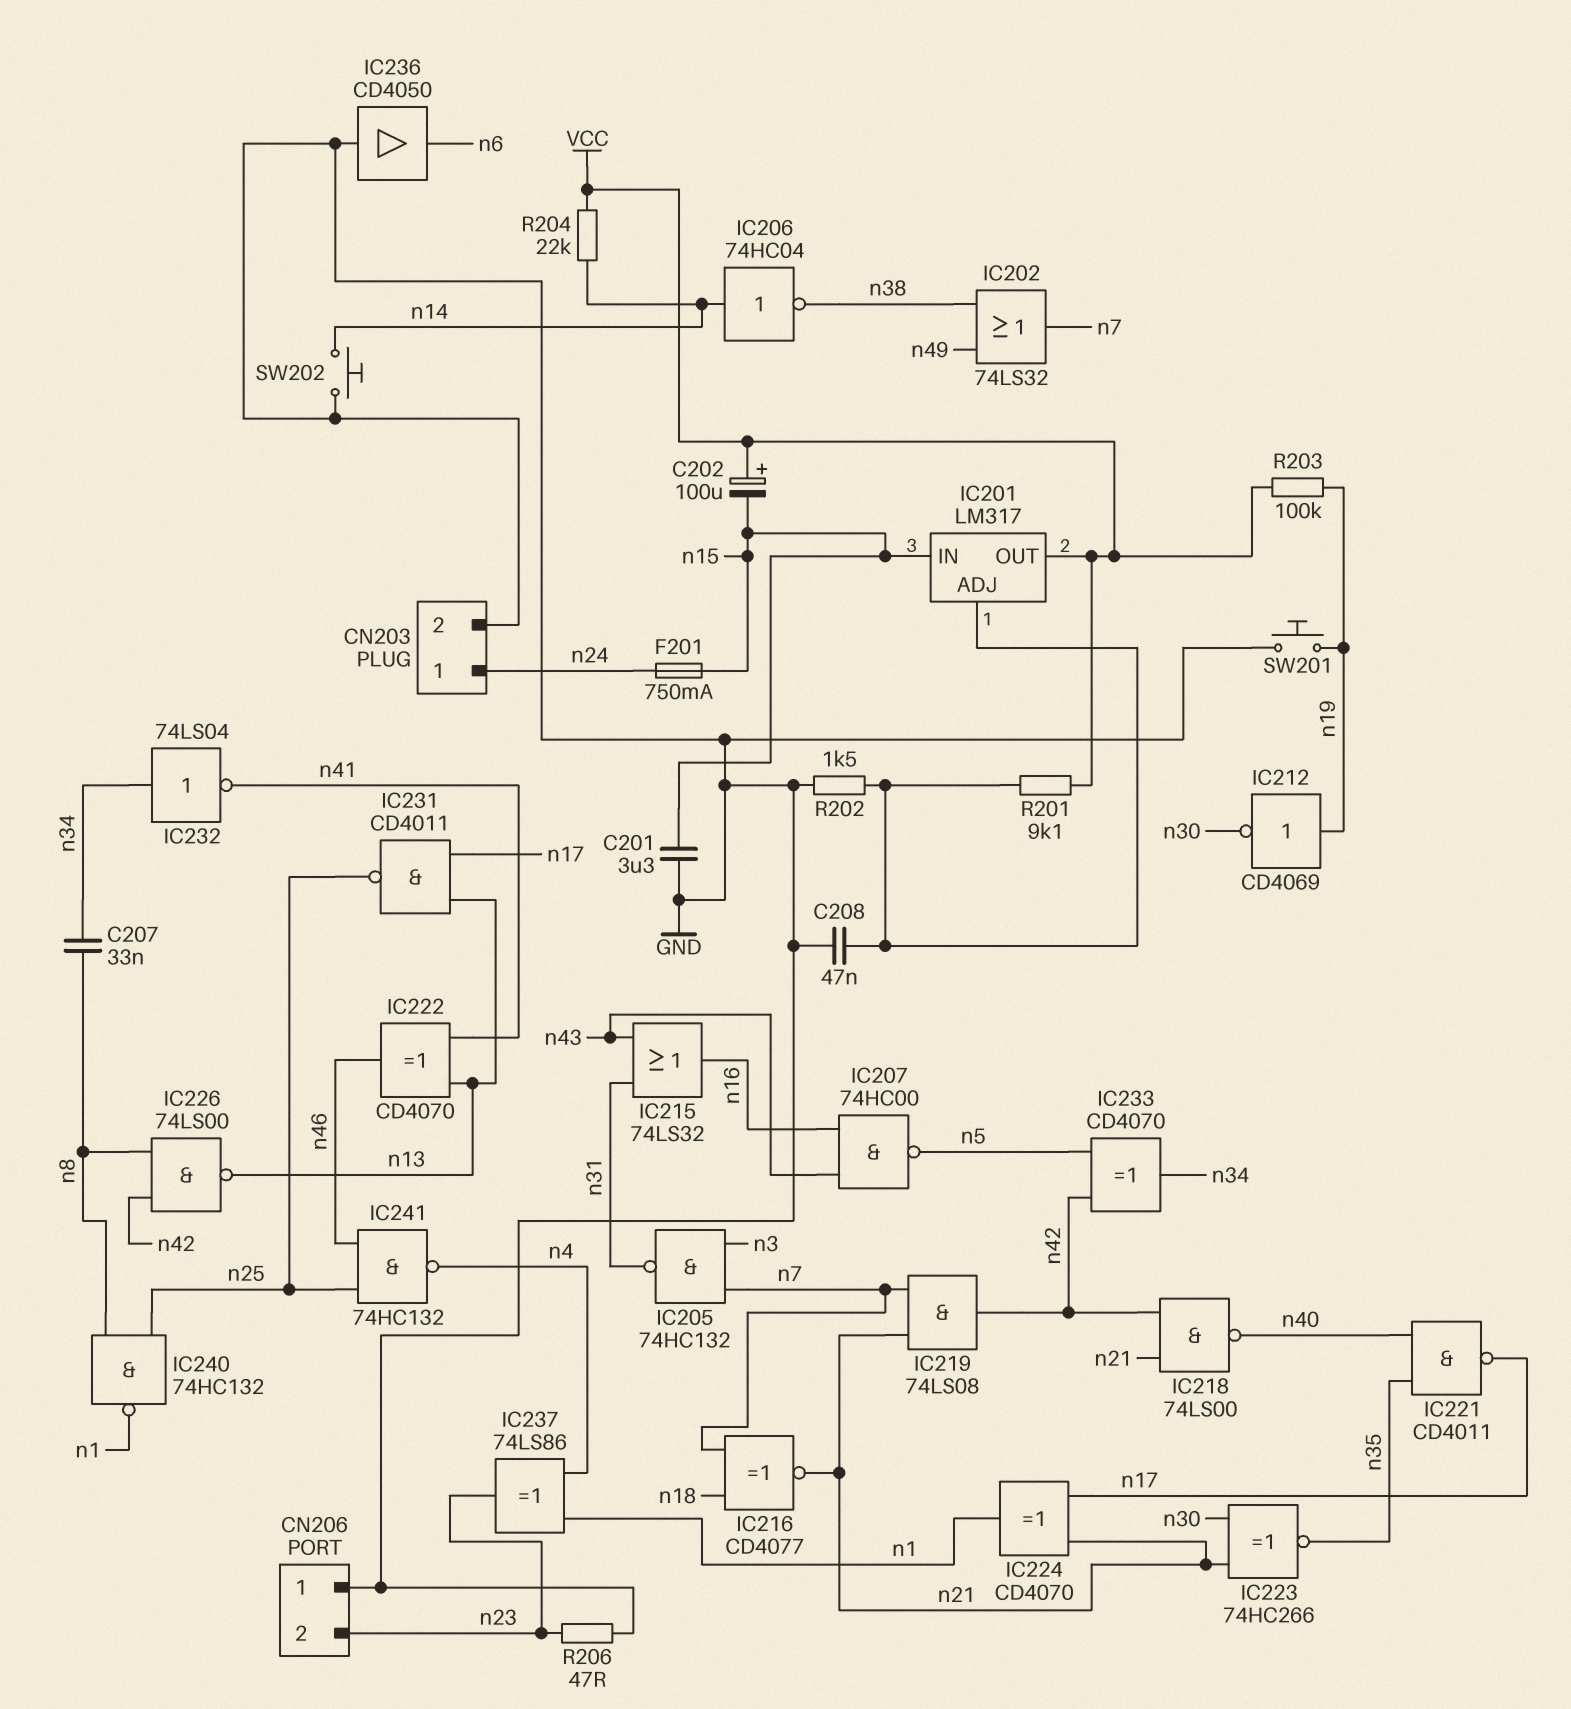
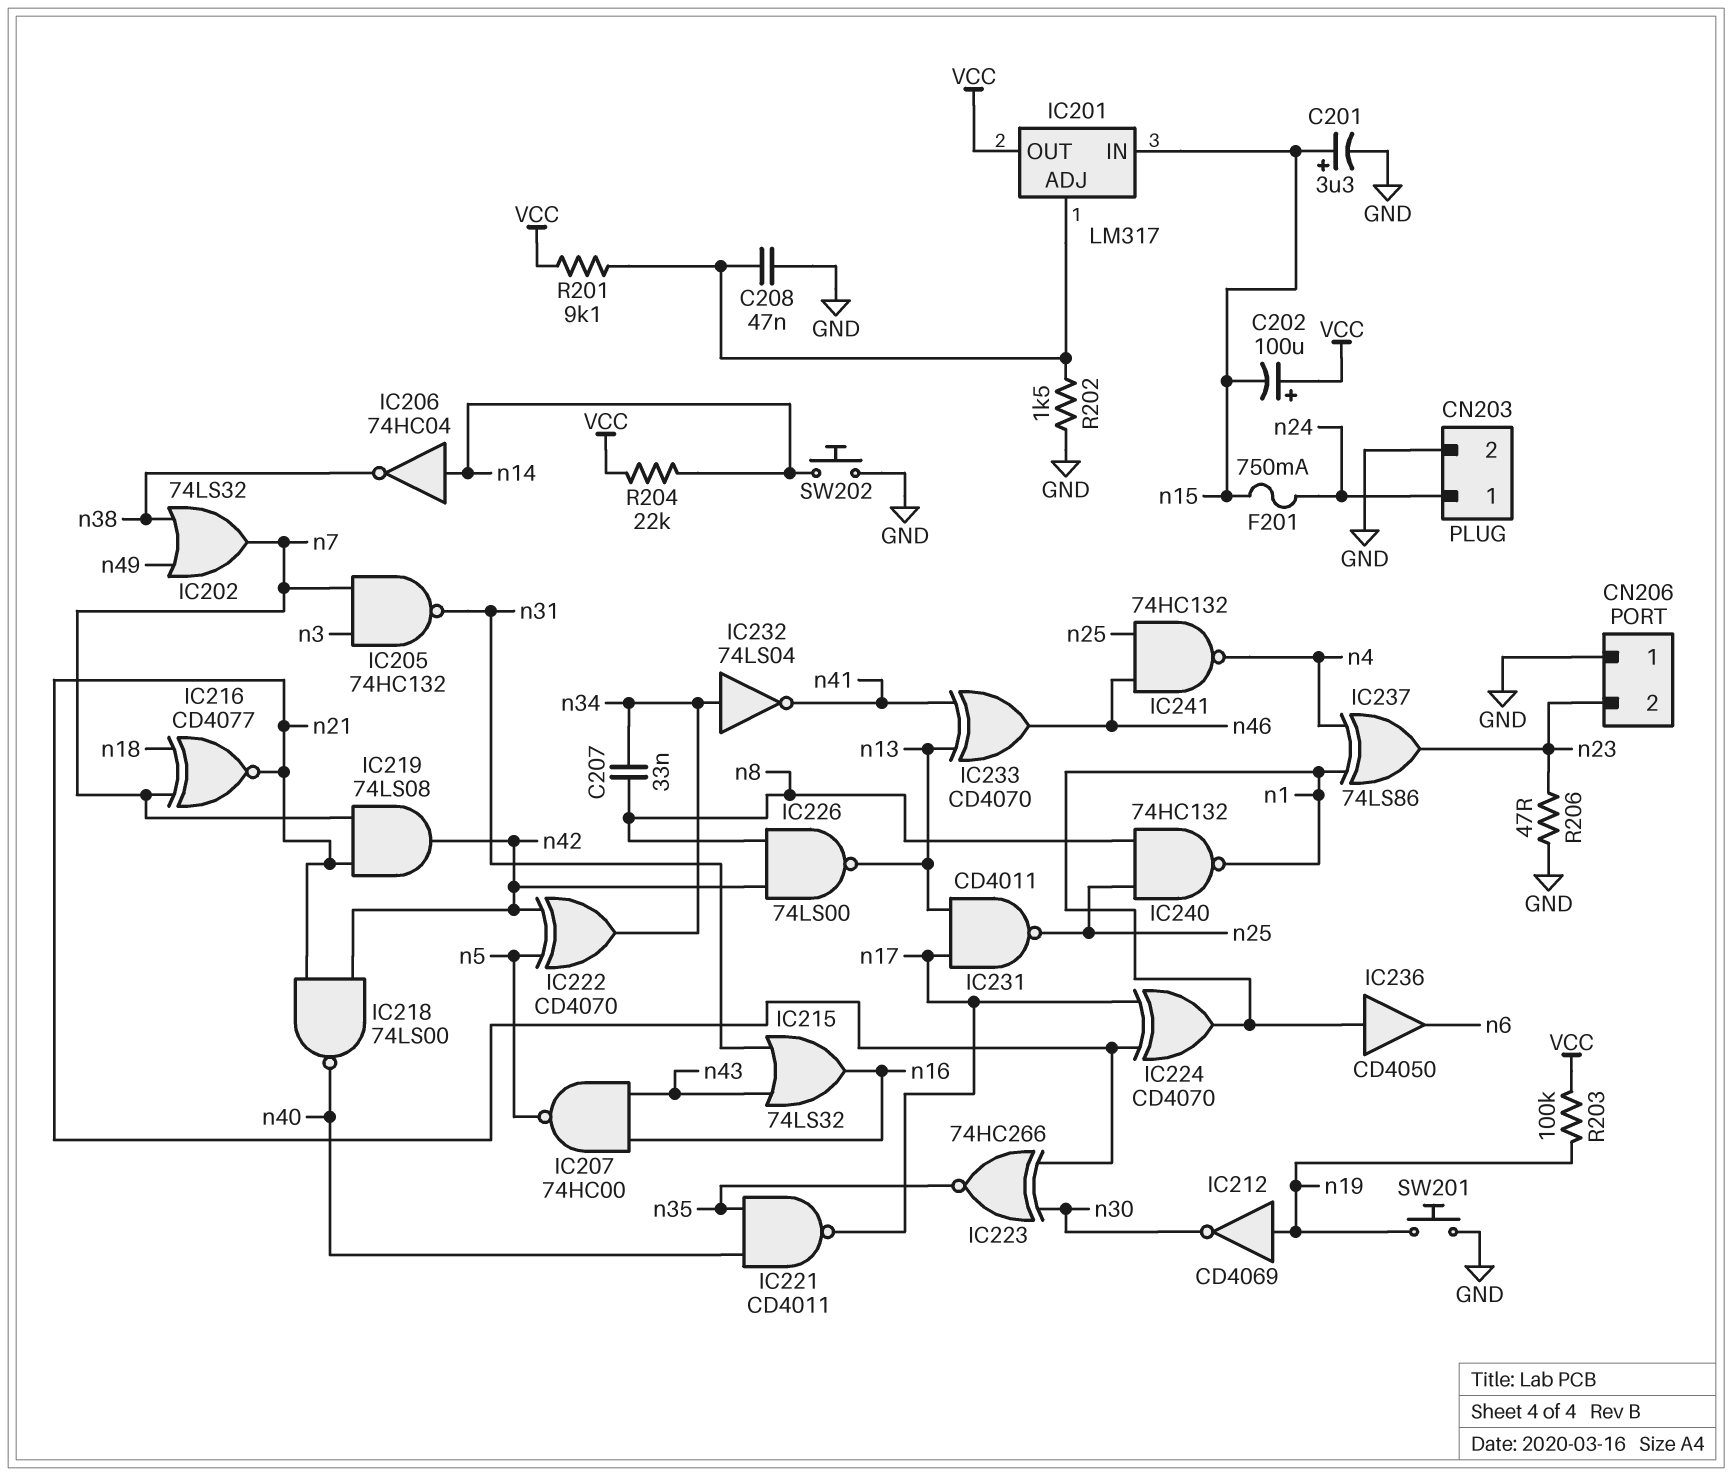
C201: 3.3uF (GND, n15) -> 3.3uF (plus n15, minus GND)
IC222: XOR CD4070 (in n13, in n41, out n46) -> XOR CD4070 (in n5, in n42, out n34)
IC233: XOR CD4070 (in n5, in n42, out n34) -> XOR CD4070 (in n13, in n41, out n46)
IC236: buffer CD4050 (in GND, out n6) -> buffer CD4050 (in n1, out n6)

